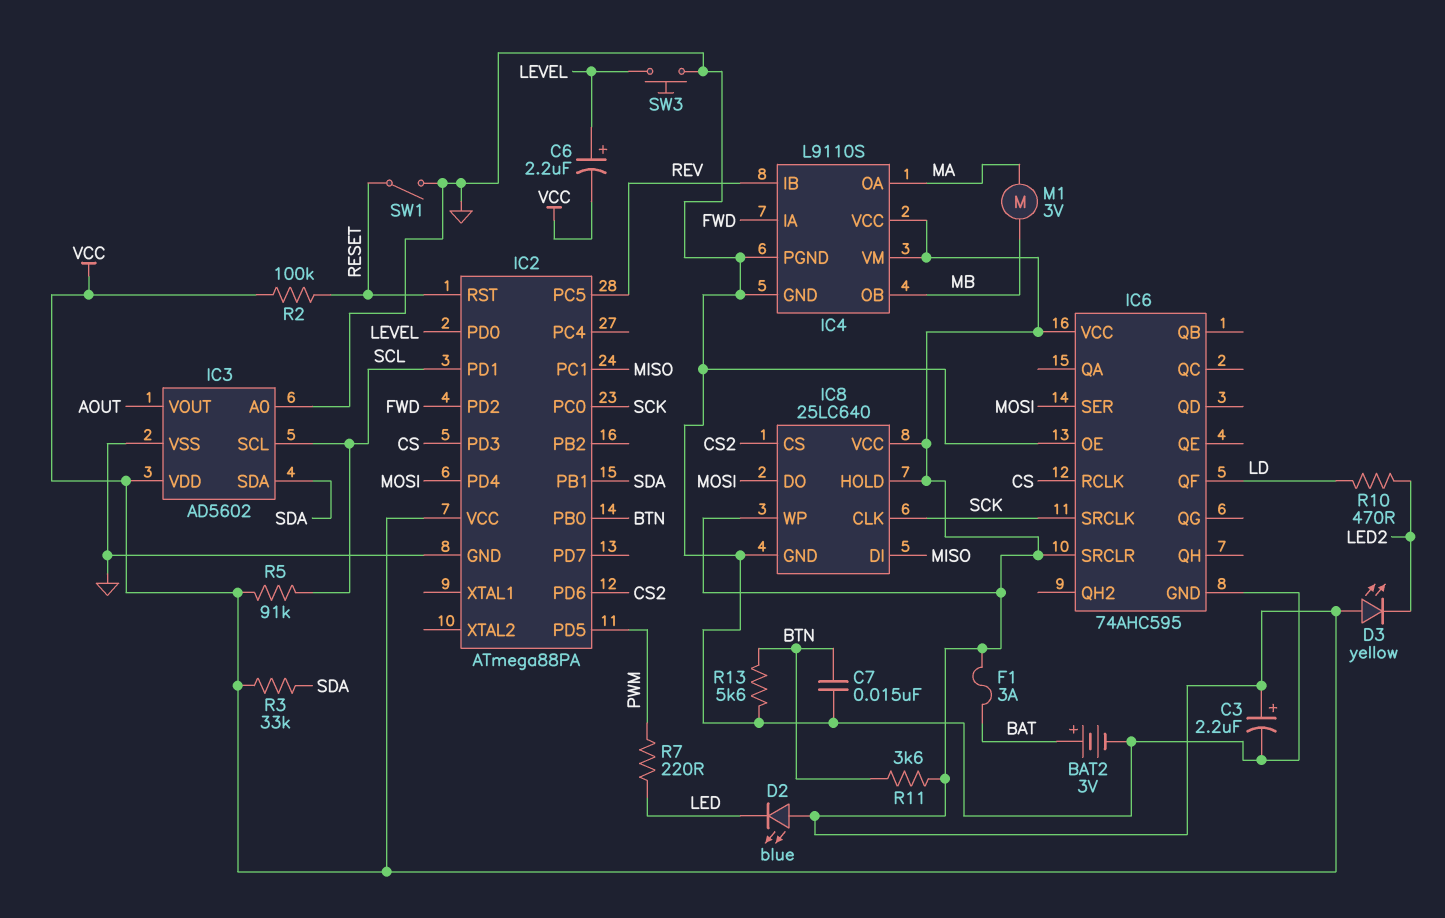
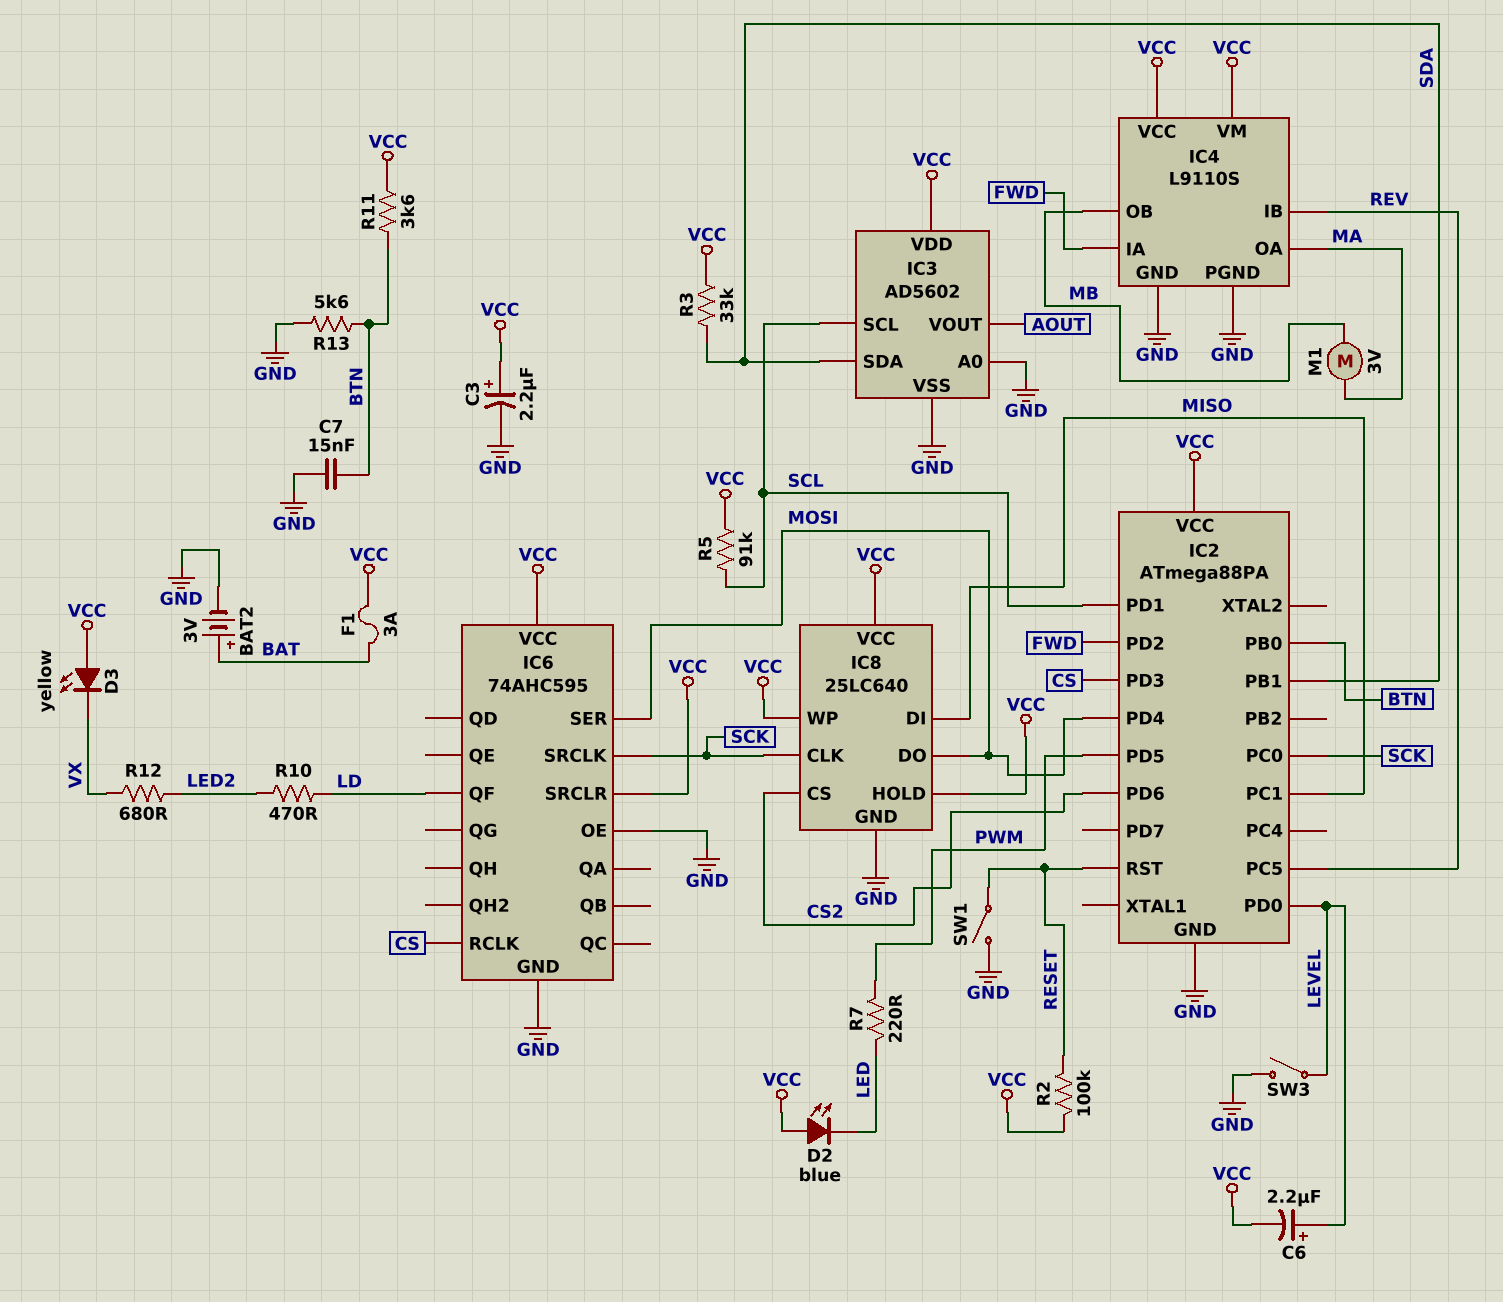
D3: LED yellow (A VCC, K LED2) -> LED yellow (A VCC, K VX)
R12: none -> 680 (LED2, VX)
SW3: button (GND, LEVEL) -> switch (GND, LEVEL)

